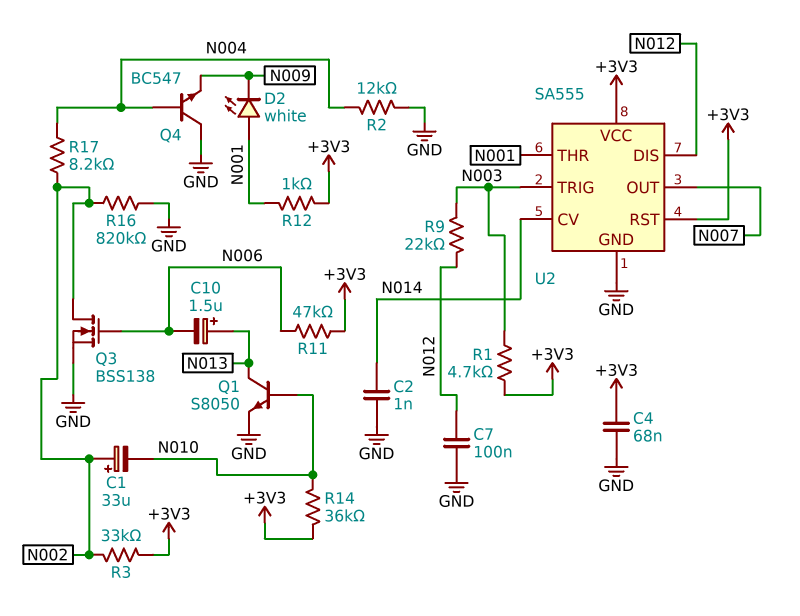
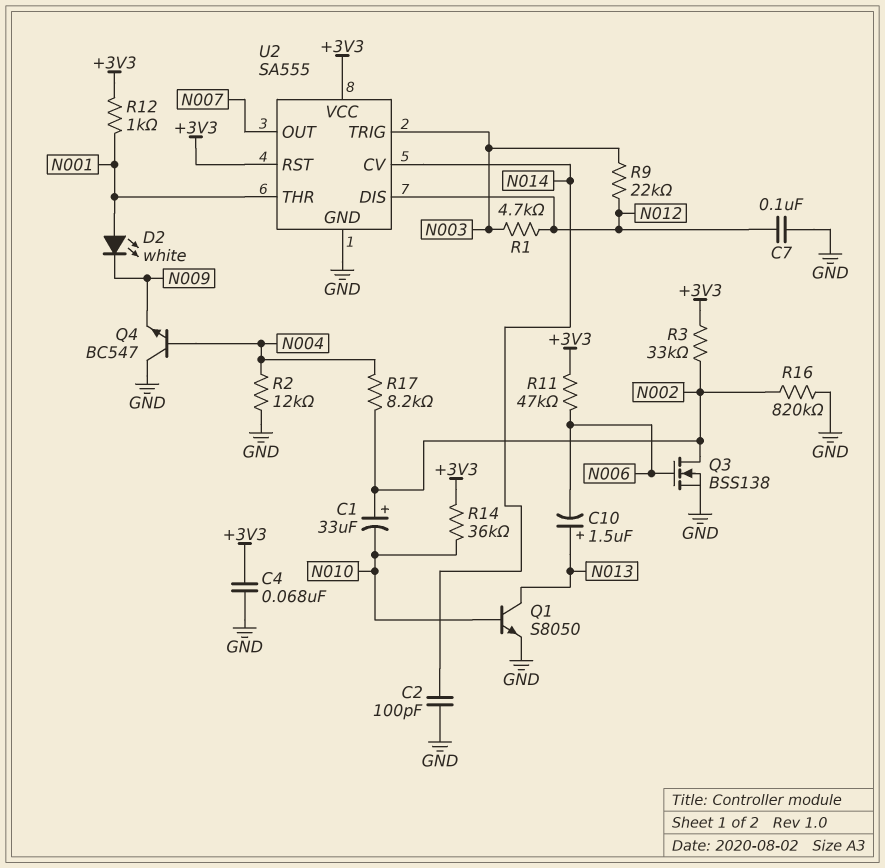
C2: 1nF (GND, N014) -> 100pF (GND, N014)
R1: 4.7k (+3V3, N003) -> 4.7k (N003, N012)

